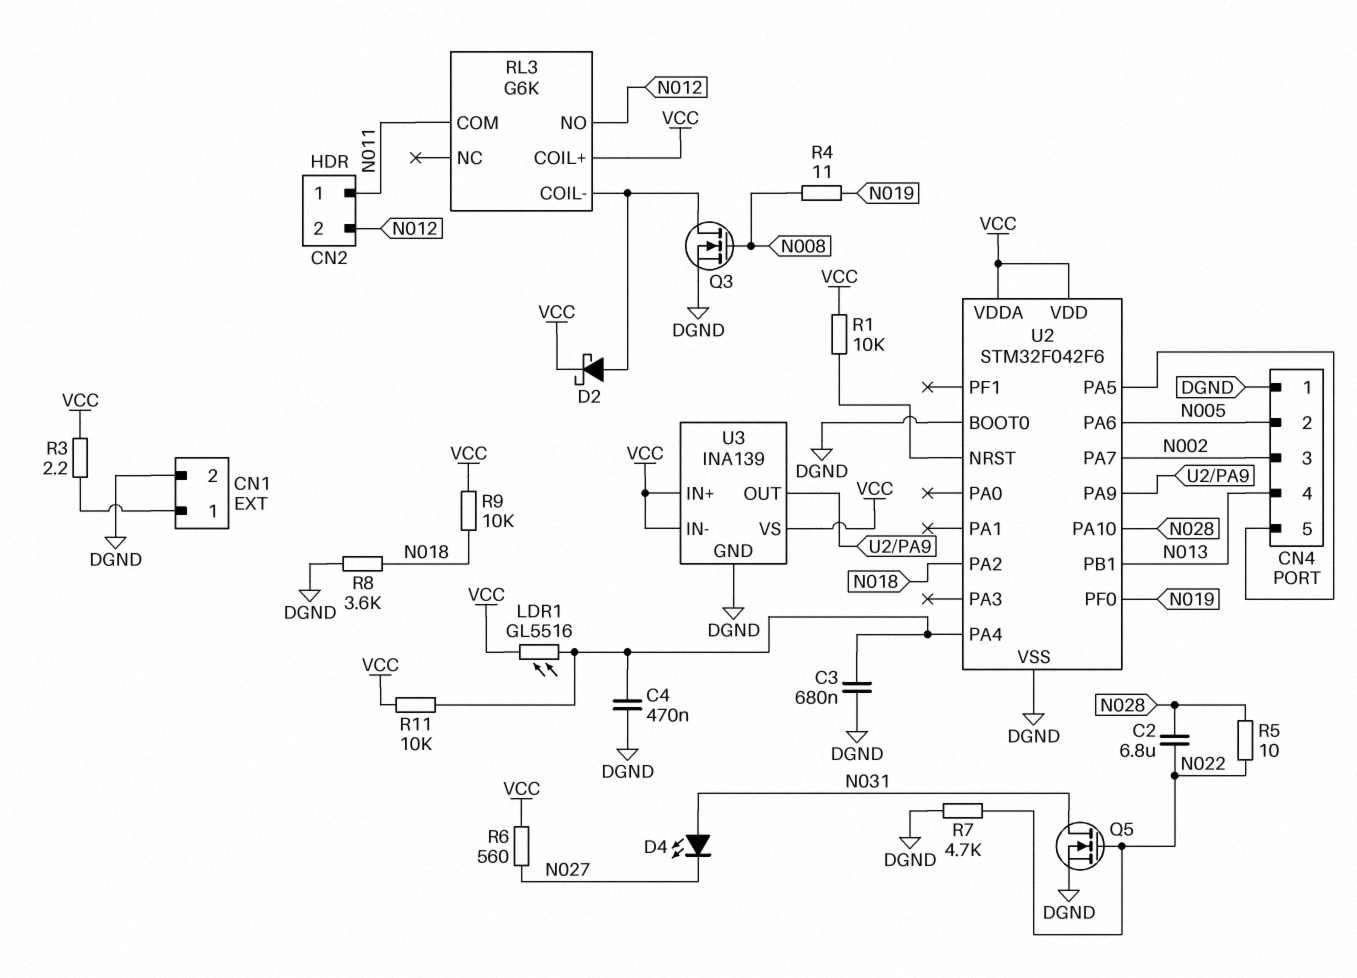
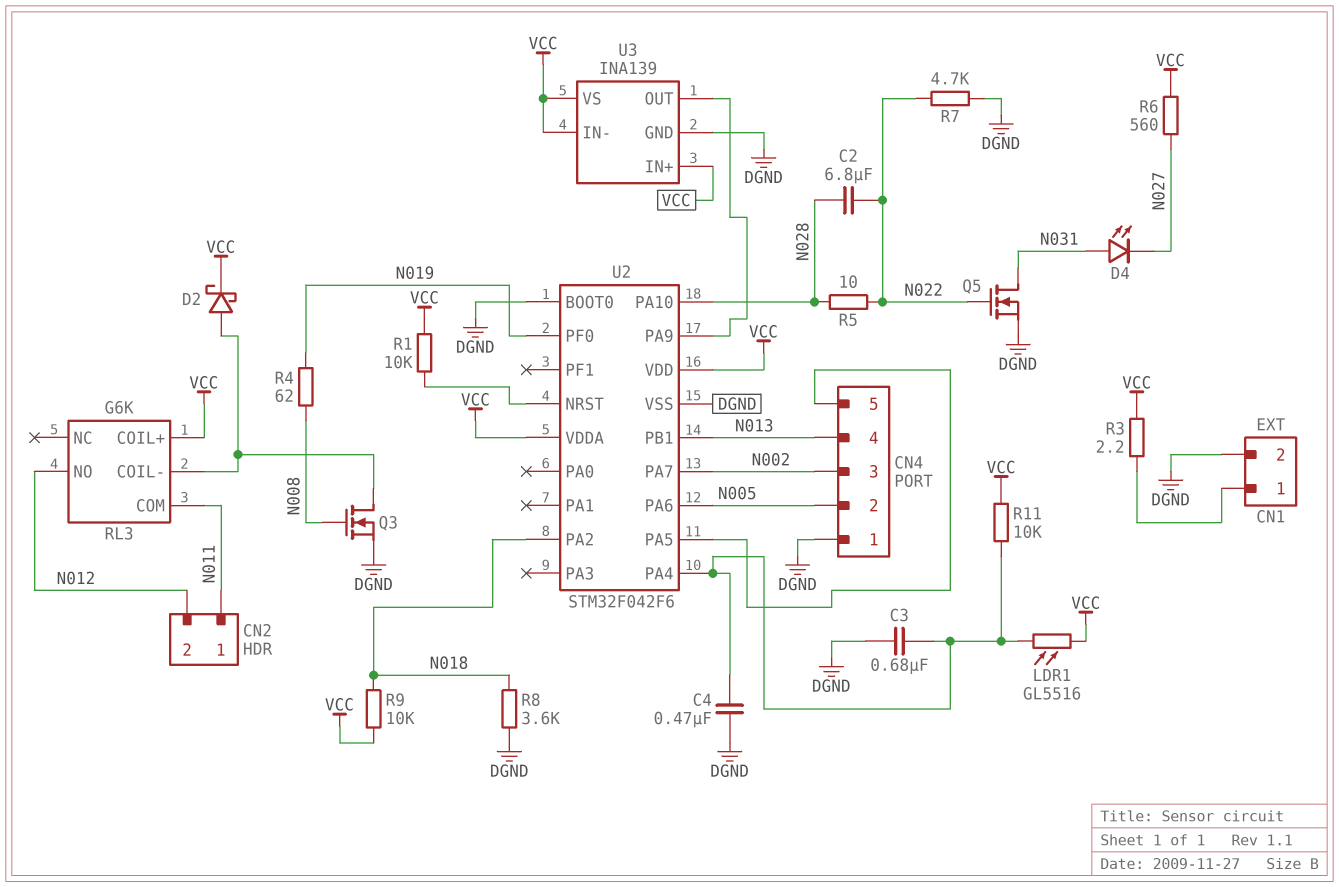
R4: 11 (N008, N019) -> 62 (N008, N019)

